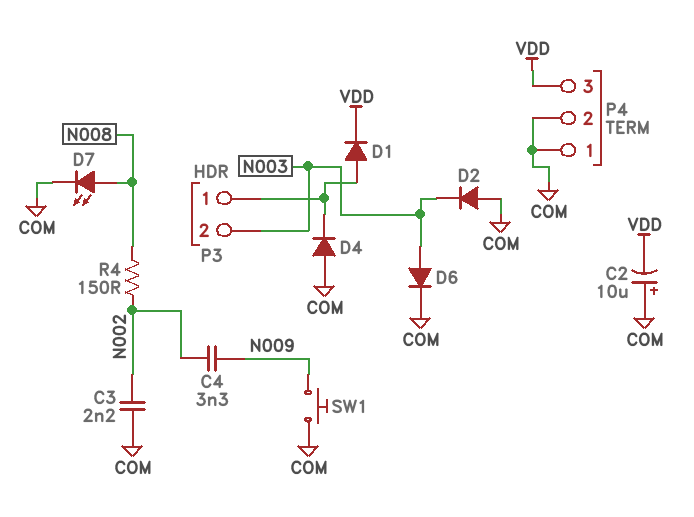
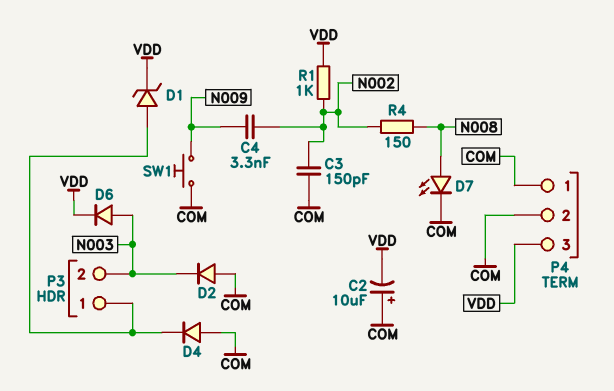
C3: 2.2nF (COM, N002) -> 150pF (COM, N002)
D1: diode (A P3/1, K VDD) -> zener (A P3/1, K VDD)
D6: diode (A N003, K COM) -> diode (A N003, K VDD)
R1: none -> 1k (N002, VDD)

